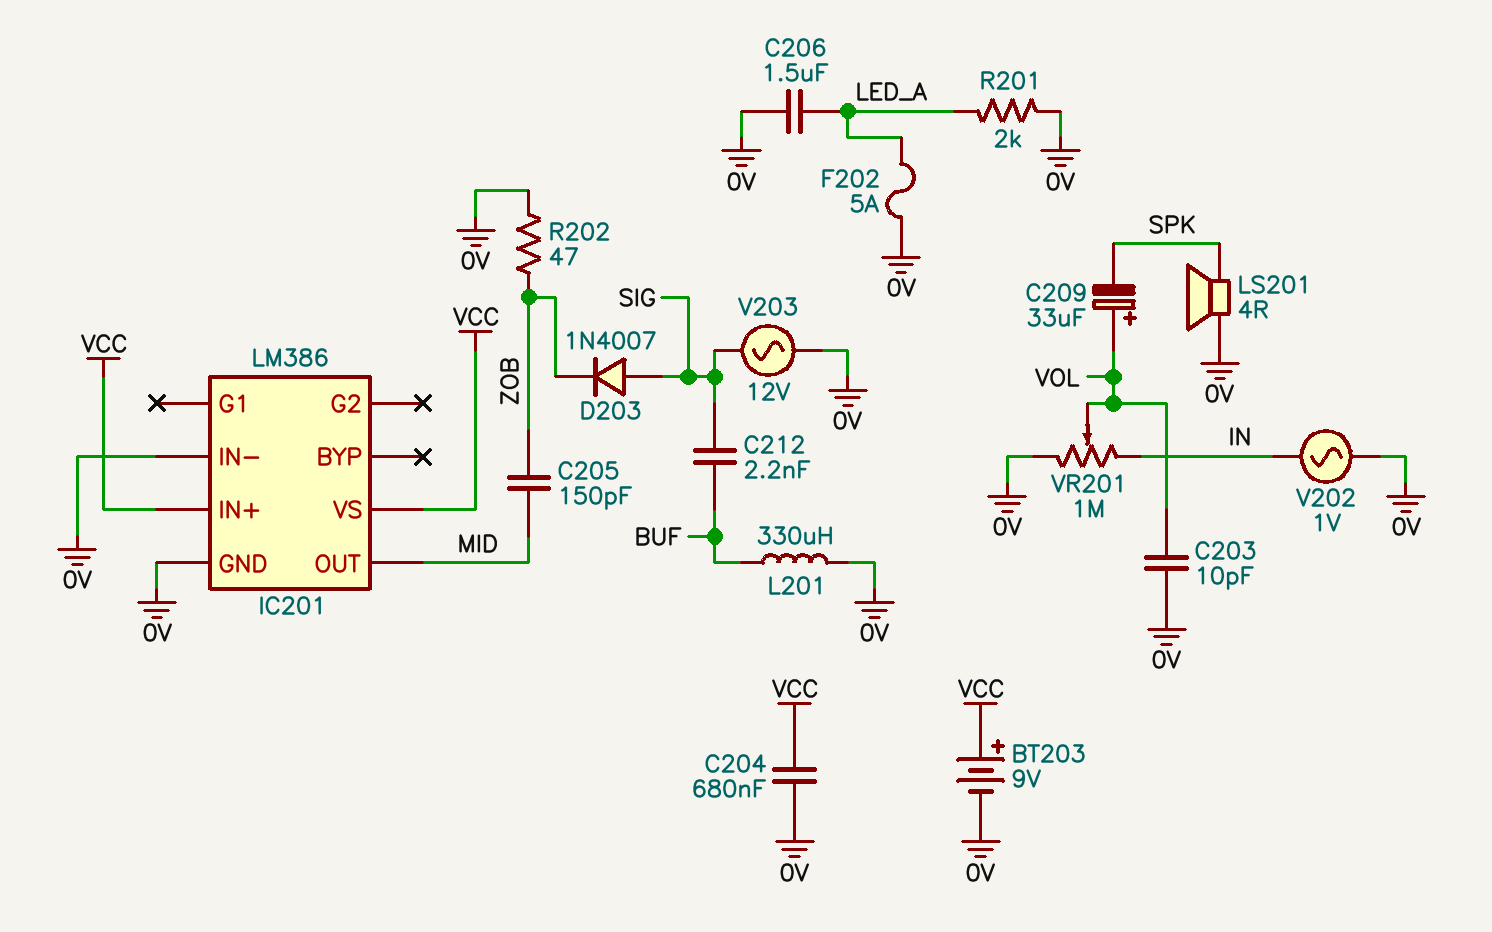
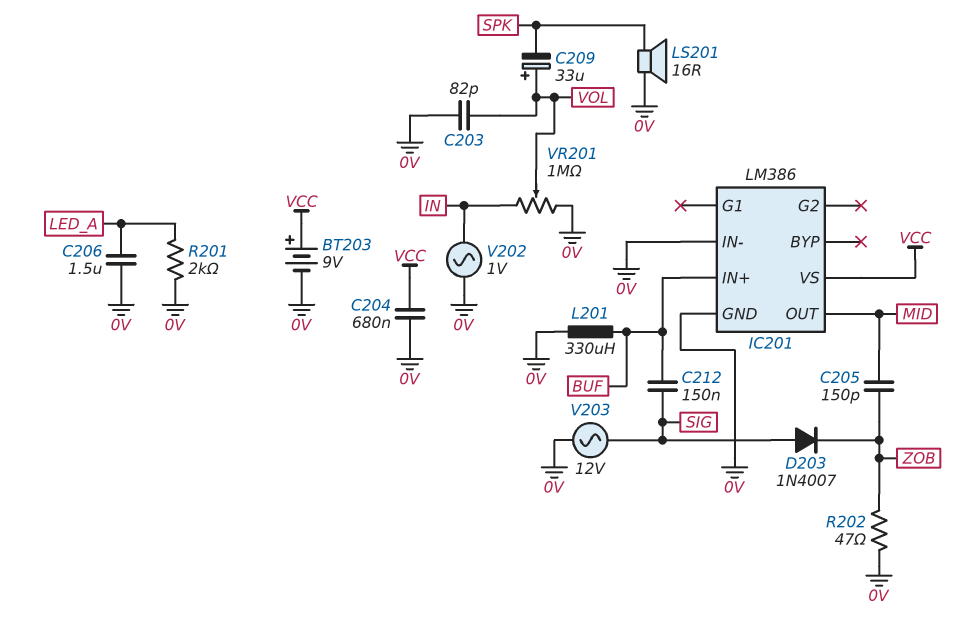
C203: 10pF (0V, VOL) -> 82pF (0V, VOL)
C212: 2.2nF (BUF, SIG) -> 150nF (BUF, SIG)
F202: 5A (0V, LED_A) -> none
IC201 pin IN+: VCC -> BUF
LS201: speaker 4R (0V, SPK) -> speaker 16R (0V, SPK)

